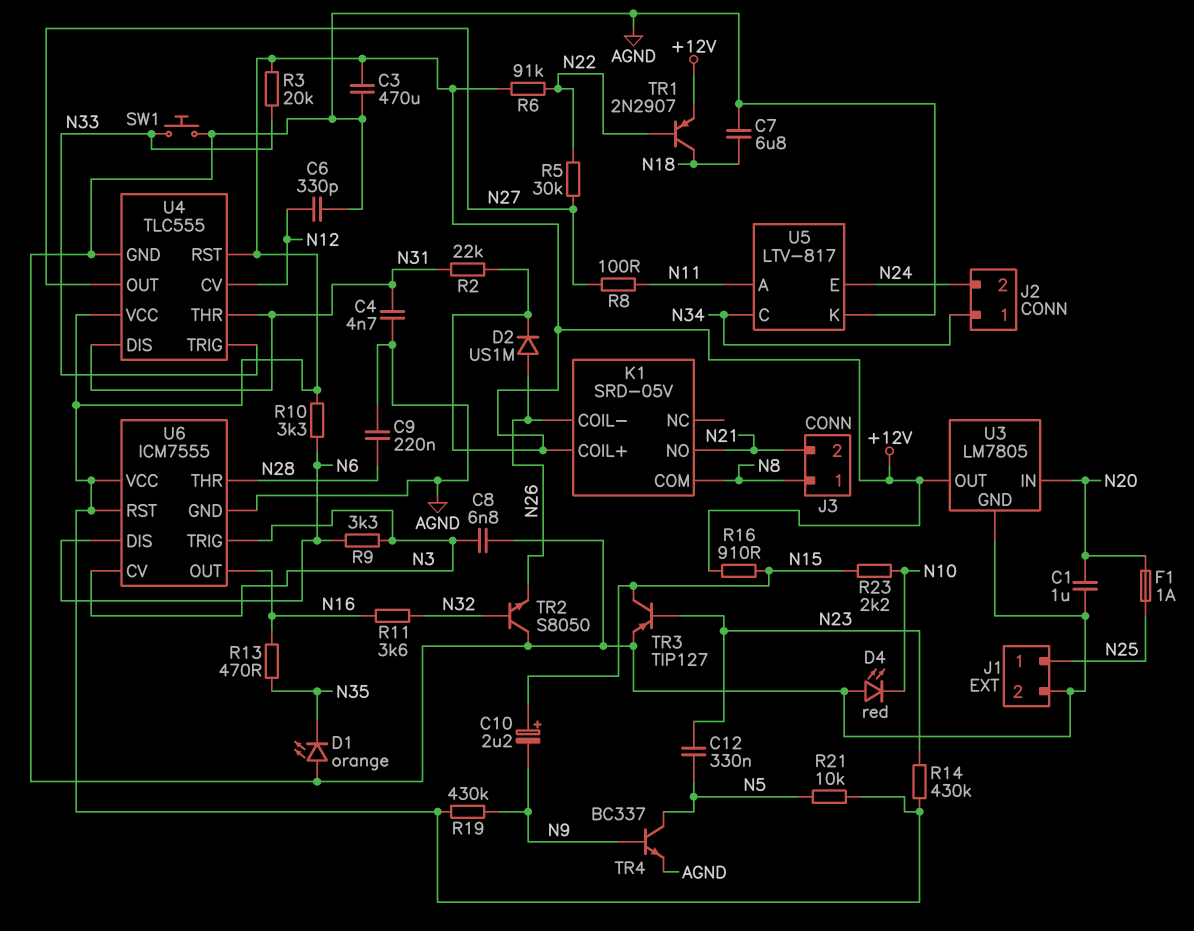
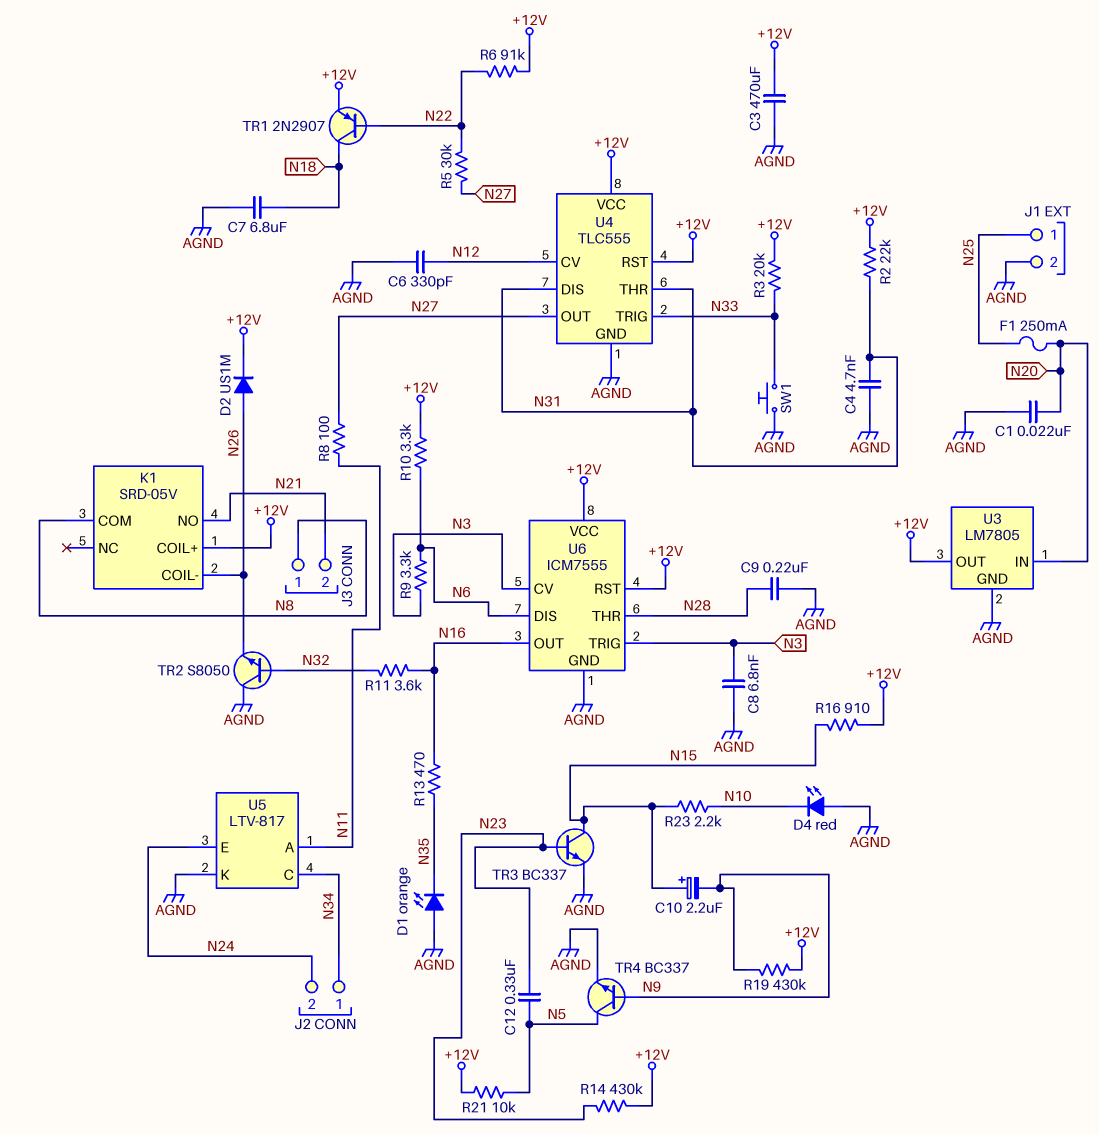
C1: 1uF (AGND, N20) -> 22nF (AGND, N20)
F1: 1A (N20, N25) -> 250mA (N20, N25)
TR3: PNP TIP127 (B N23, C N15, E AGND) -> NPN BC337 (B N23, C N15, E AGND)

